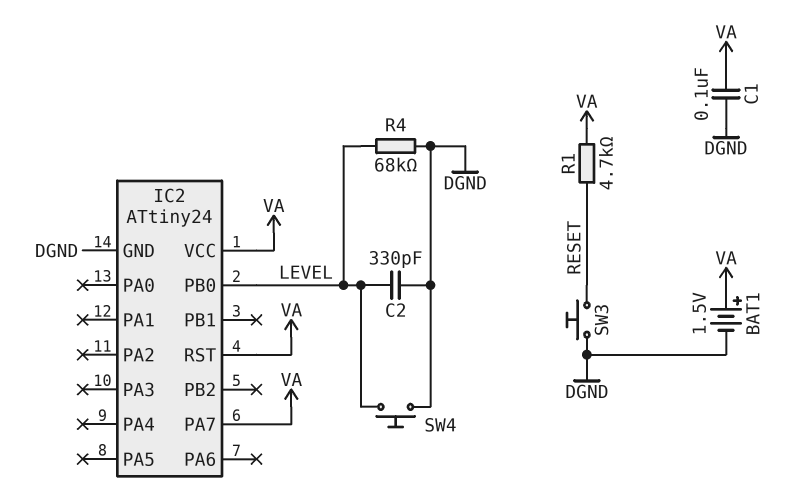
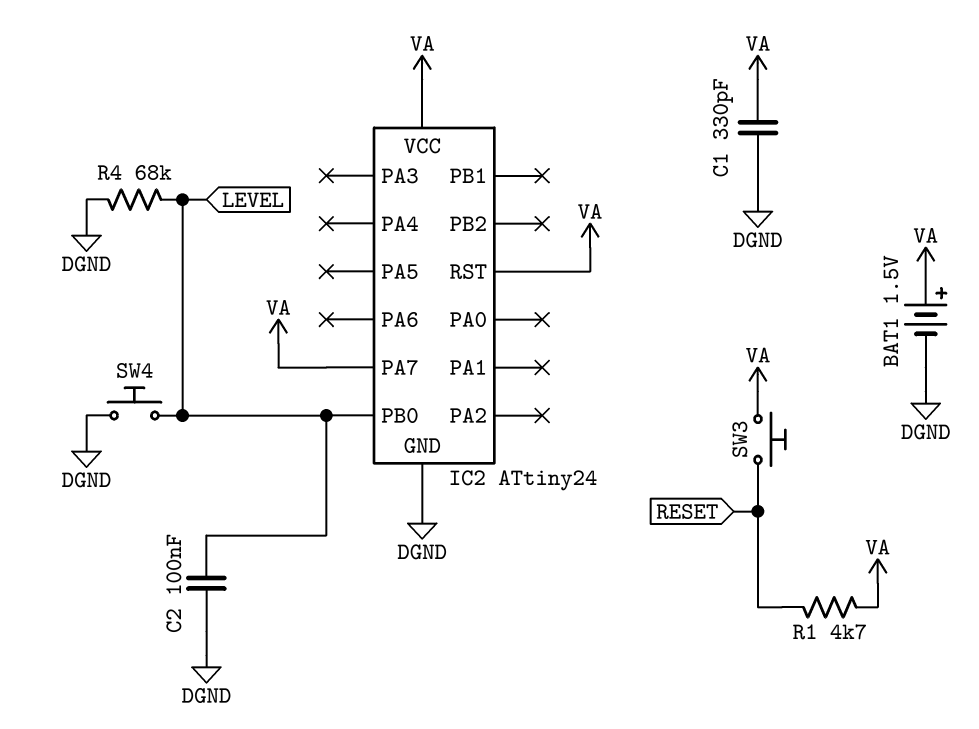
C1: 100nF (DGND, VA) -> 330pF (DGND, VA)
C2: 330pF (DGND, LEVEL) -> 100nF (DGND, LEVEL)
SW3: button (DGND, RESET) -> button (RESET, VA)

